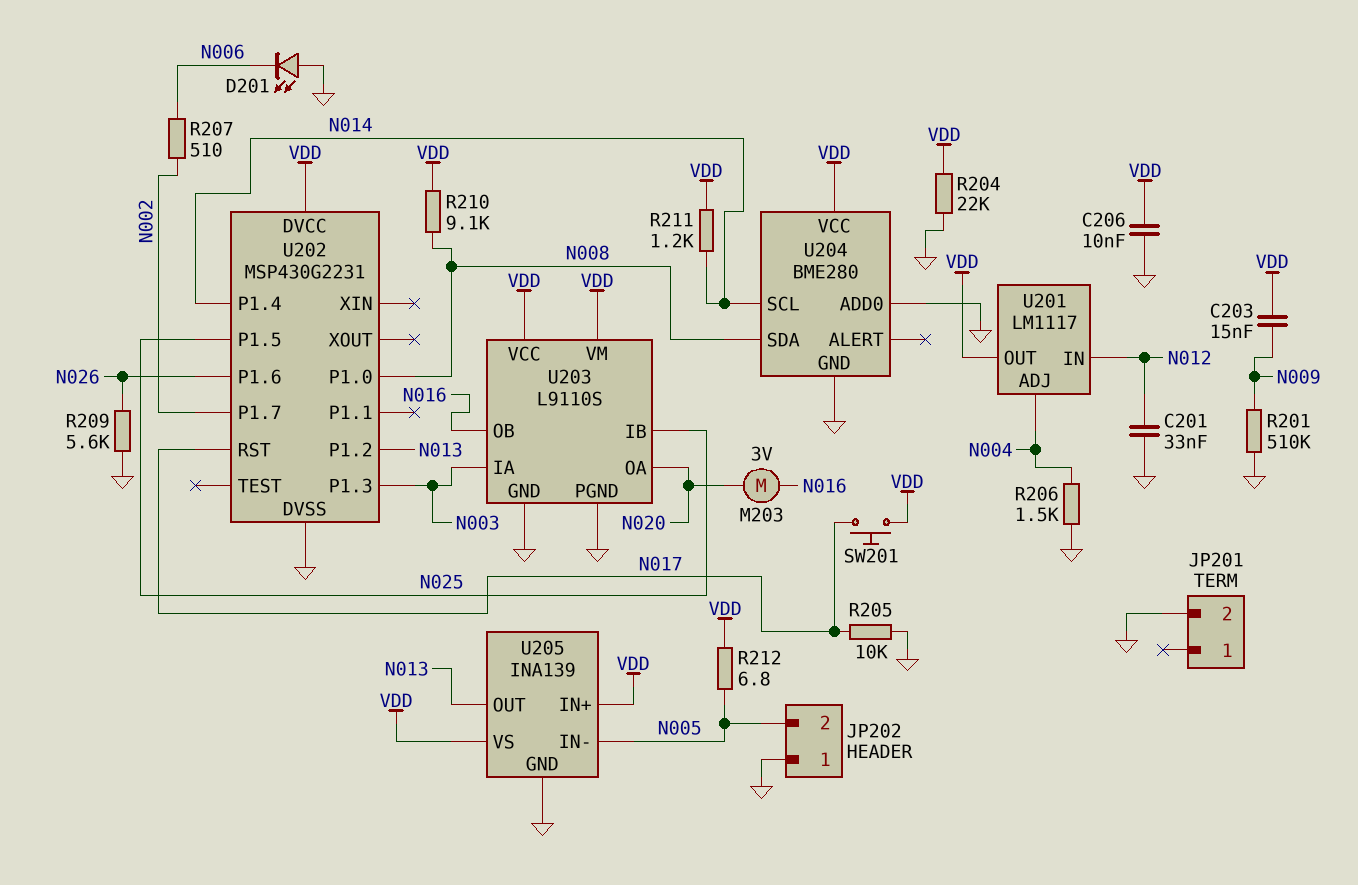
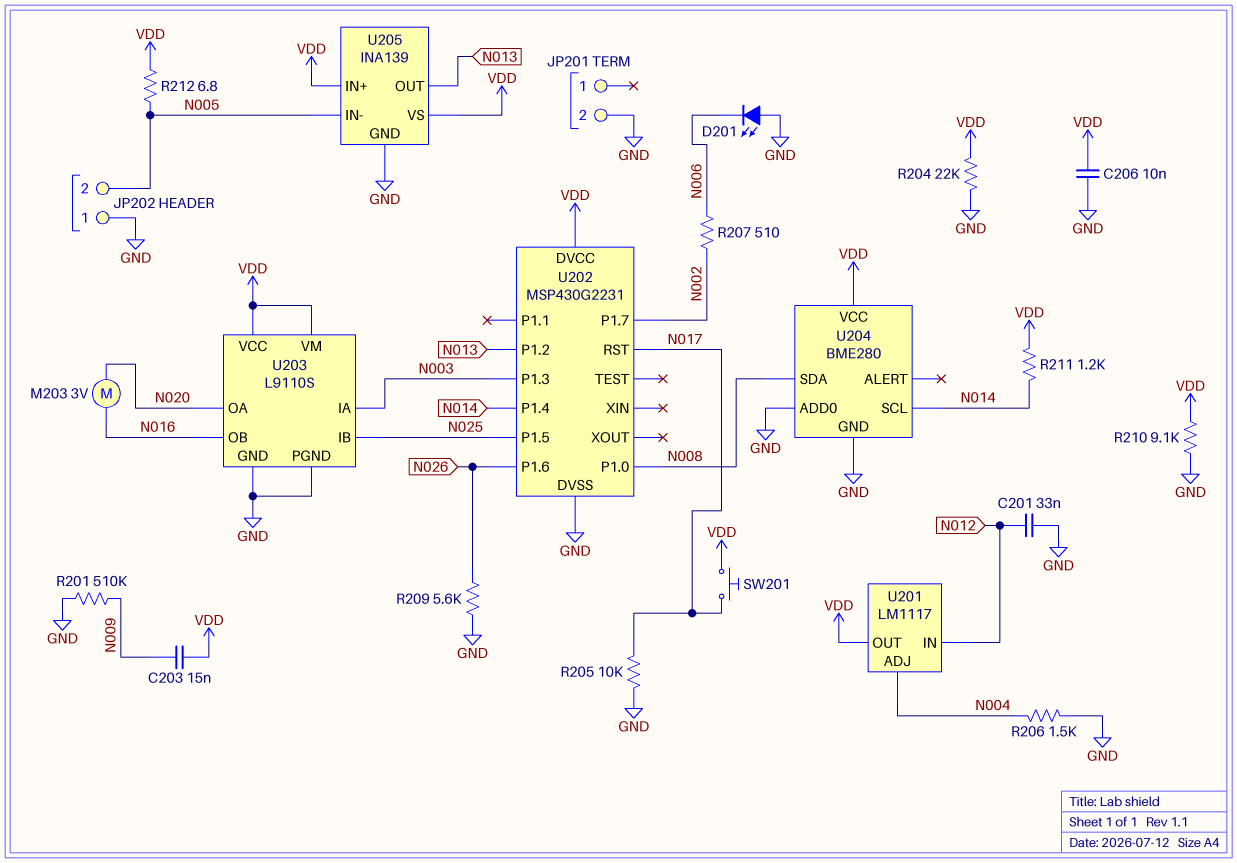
R210: 9.1k (N008, VDD) -> 9.1k (GND, VDD)

